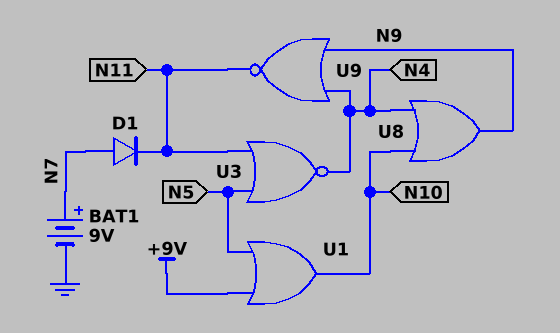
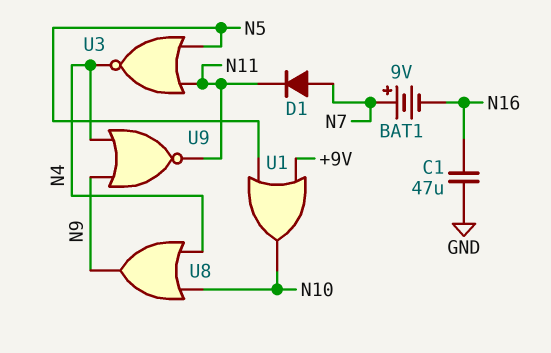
BAT1: 9V (plus N7, minus GND) -> 9V (plus N7, minus N16)
C1: none -> 47uF (GND, N16)

